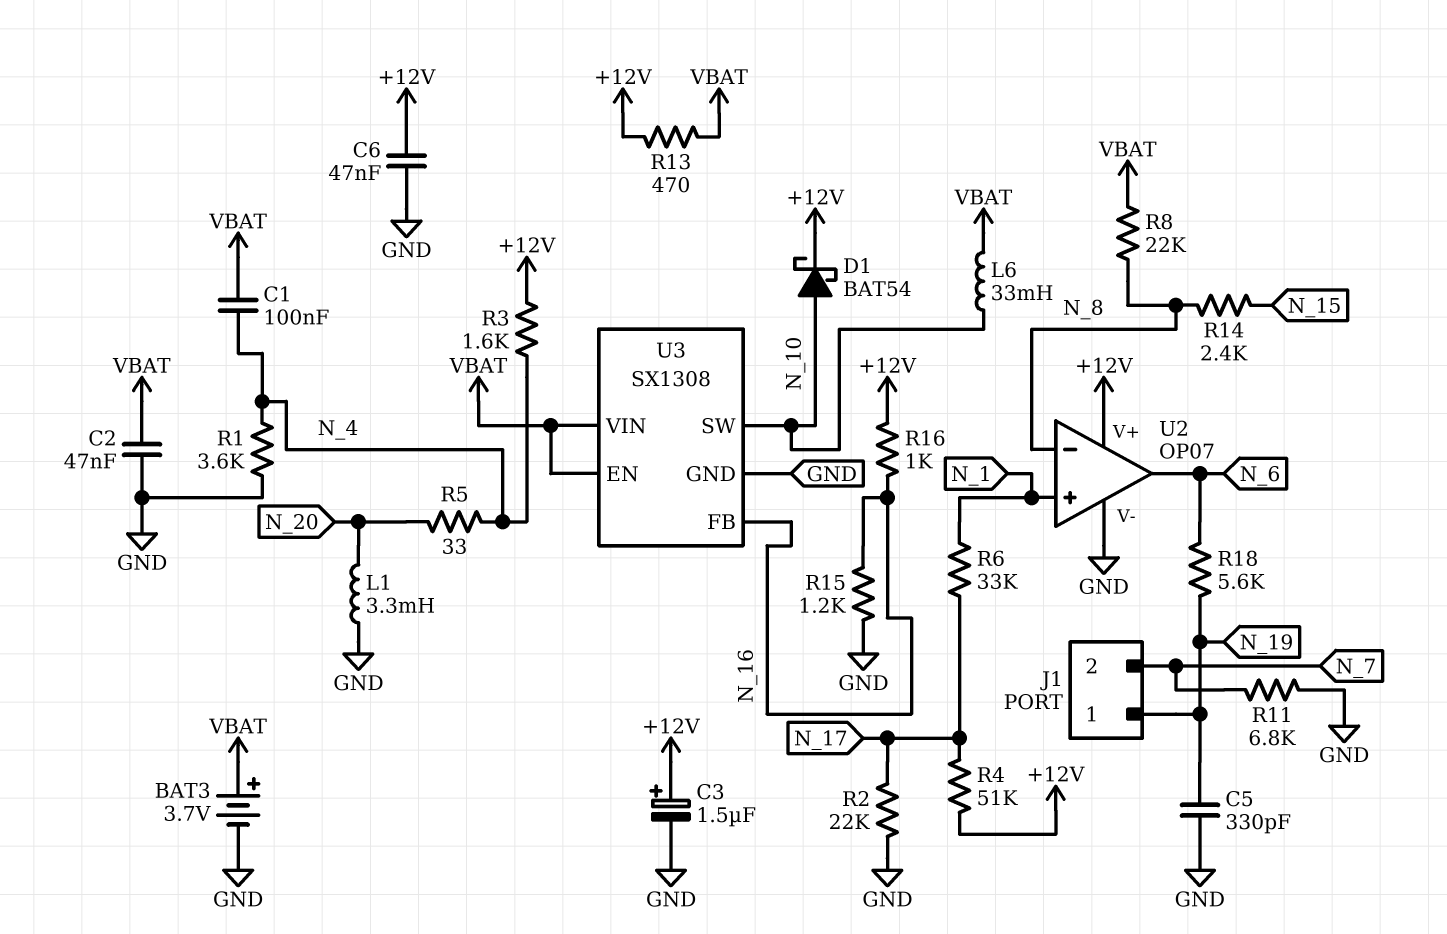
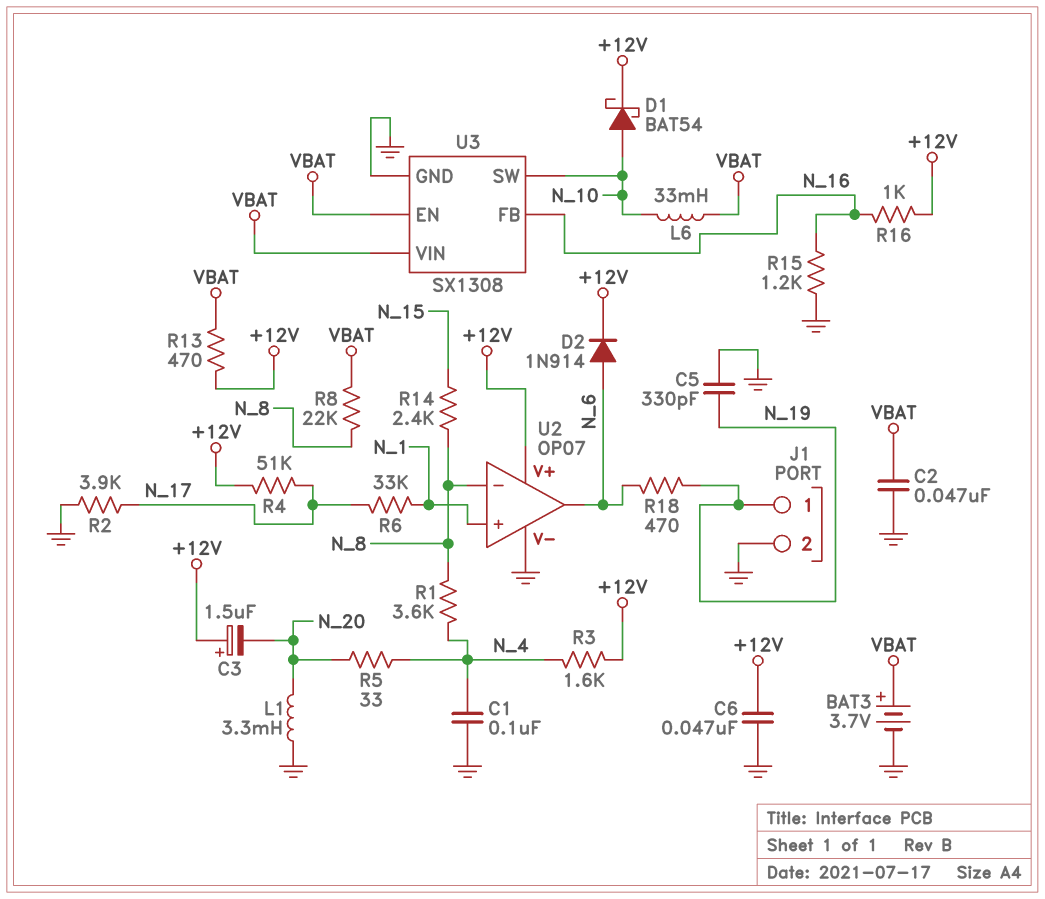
C1: 100nF (N_4, VBAT) -> 100nF (GND, N_4)
C3: 1.5uF (plus +12V, minus GND) -> 1.5uF (plus +12V, minus N_20)
D2: none -> diode 1N914 (A N_6, K +12V)
J1 pin 2: N_7 -> GND
R1: 3.6k (GND, N_4) -> 3.6k (N_4, N_8)
R2: 22k (GND, N_17) -> 3.9k (GND, N_17)
R11: 6.8k (GND, N_7) -> none
R18: 5.6k (N_6, N_19) -> 470 (N_6, N_19)

